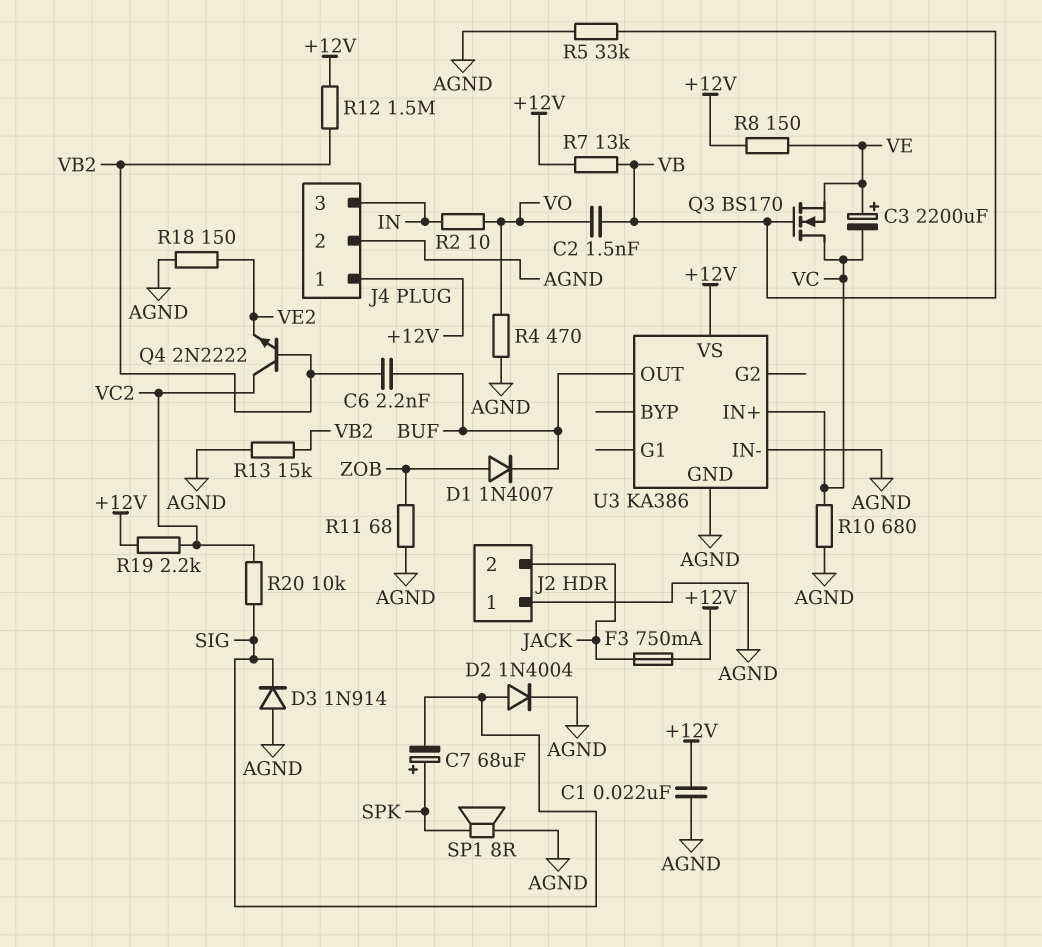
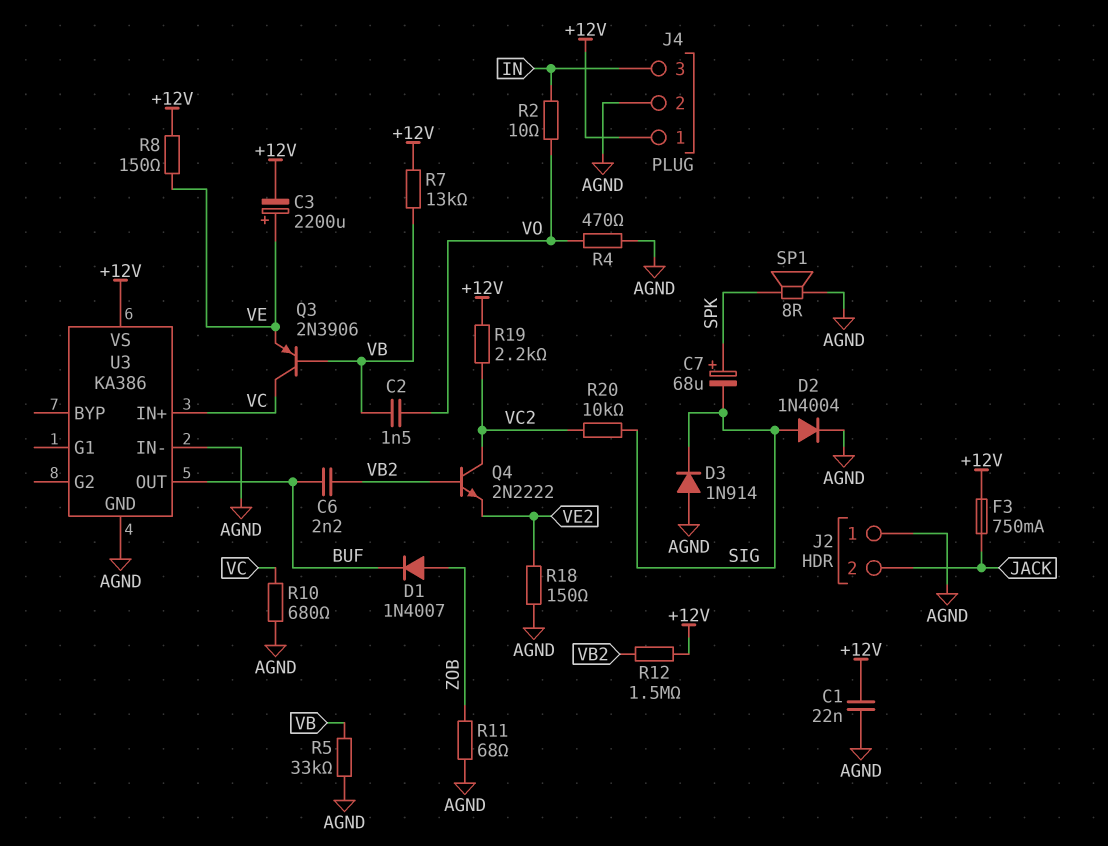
C3: 2200uF (plus VE, minus VC) -> 2200uF (plus VE, minus +12V)
Q3: NMOS BS170 (G VB, D VC, S VE) -> PNP 2N3906 (B VB, C VC, E VE)
R13: 15k (AGND, VB2) -> none

